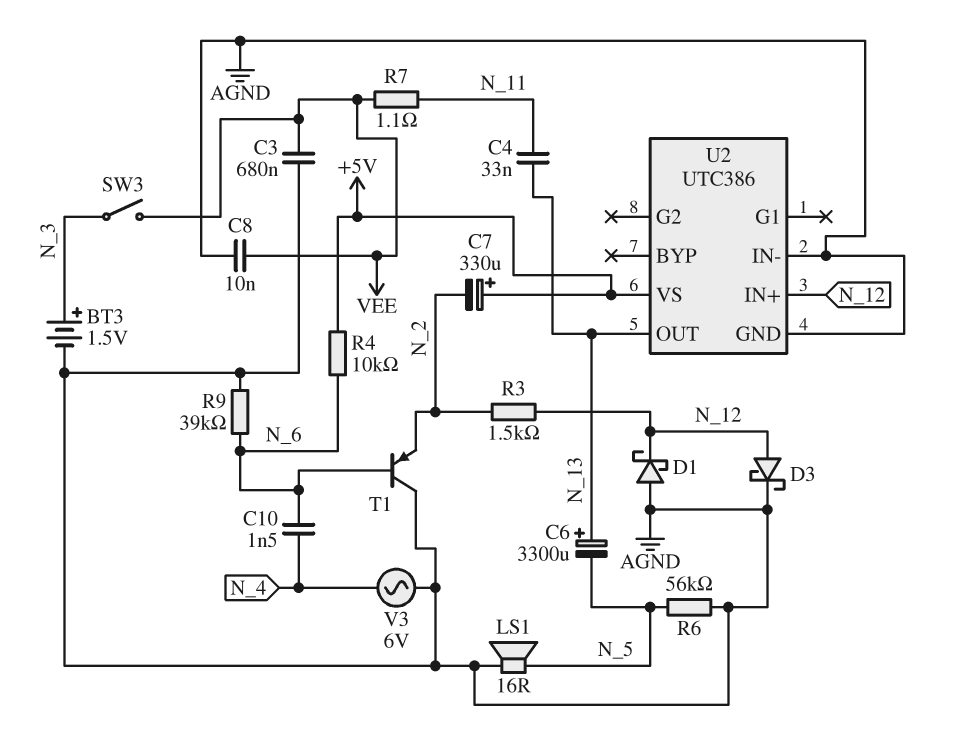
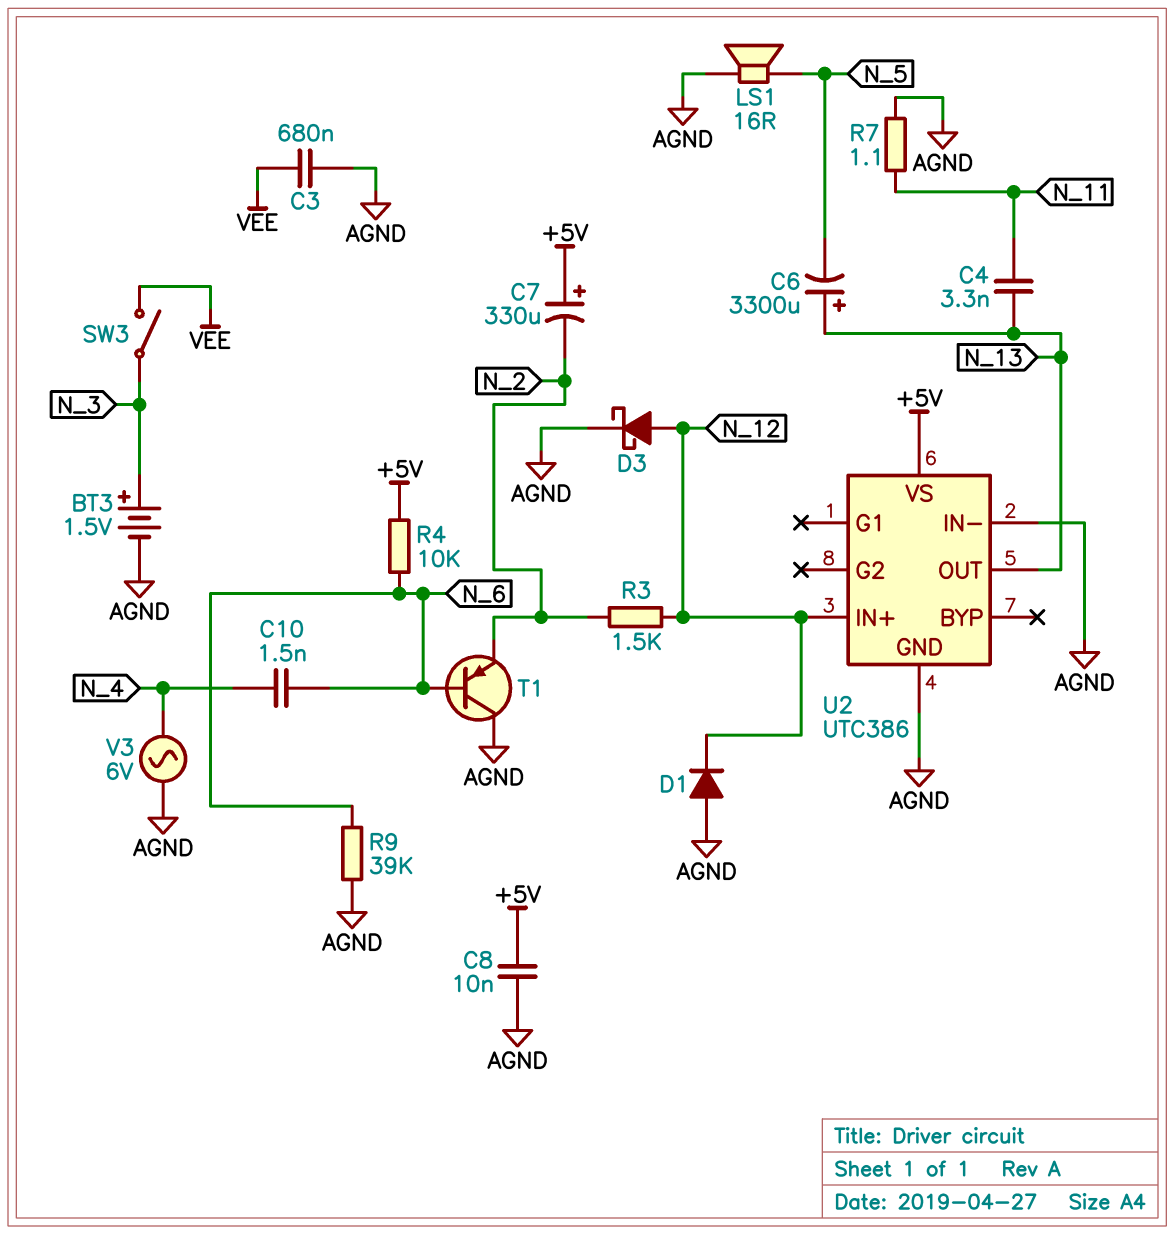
C4: 33nF (N_11, N_13) -> 3.3nF (N_11, N_13)
C8: 10nF (AGND, VEE) -> 10nF (+5V, AGND)
D1: schottky (A AGND, K N_12) -> diode (A AGND, K N_12)
R6: 56k (AGND, N_5) -> none
R7: 1.1 (N_11, VEE) -> 1.1 (AGND, N_11)

